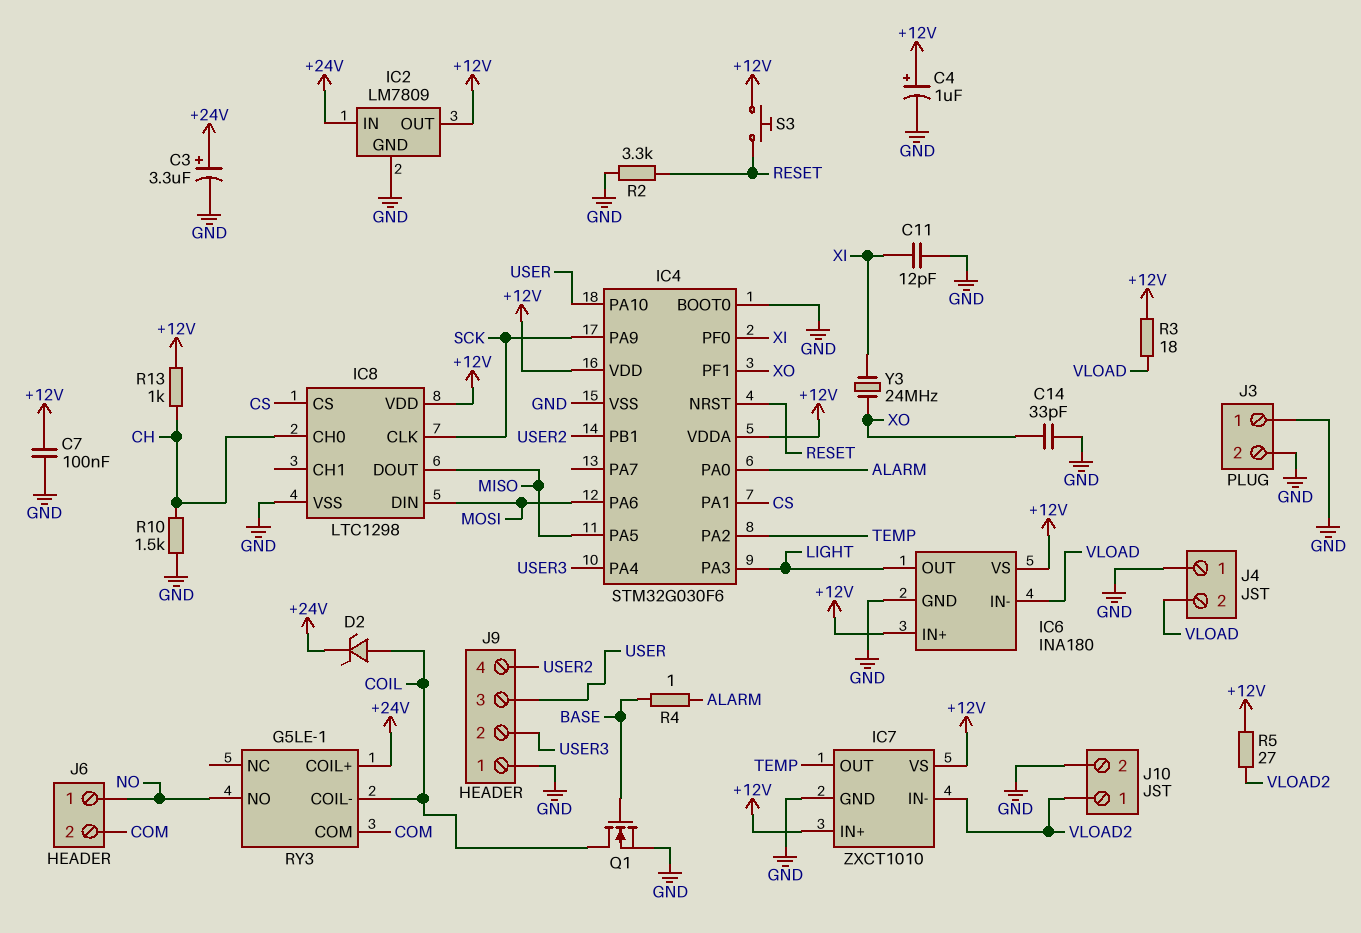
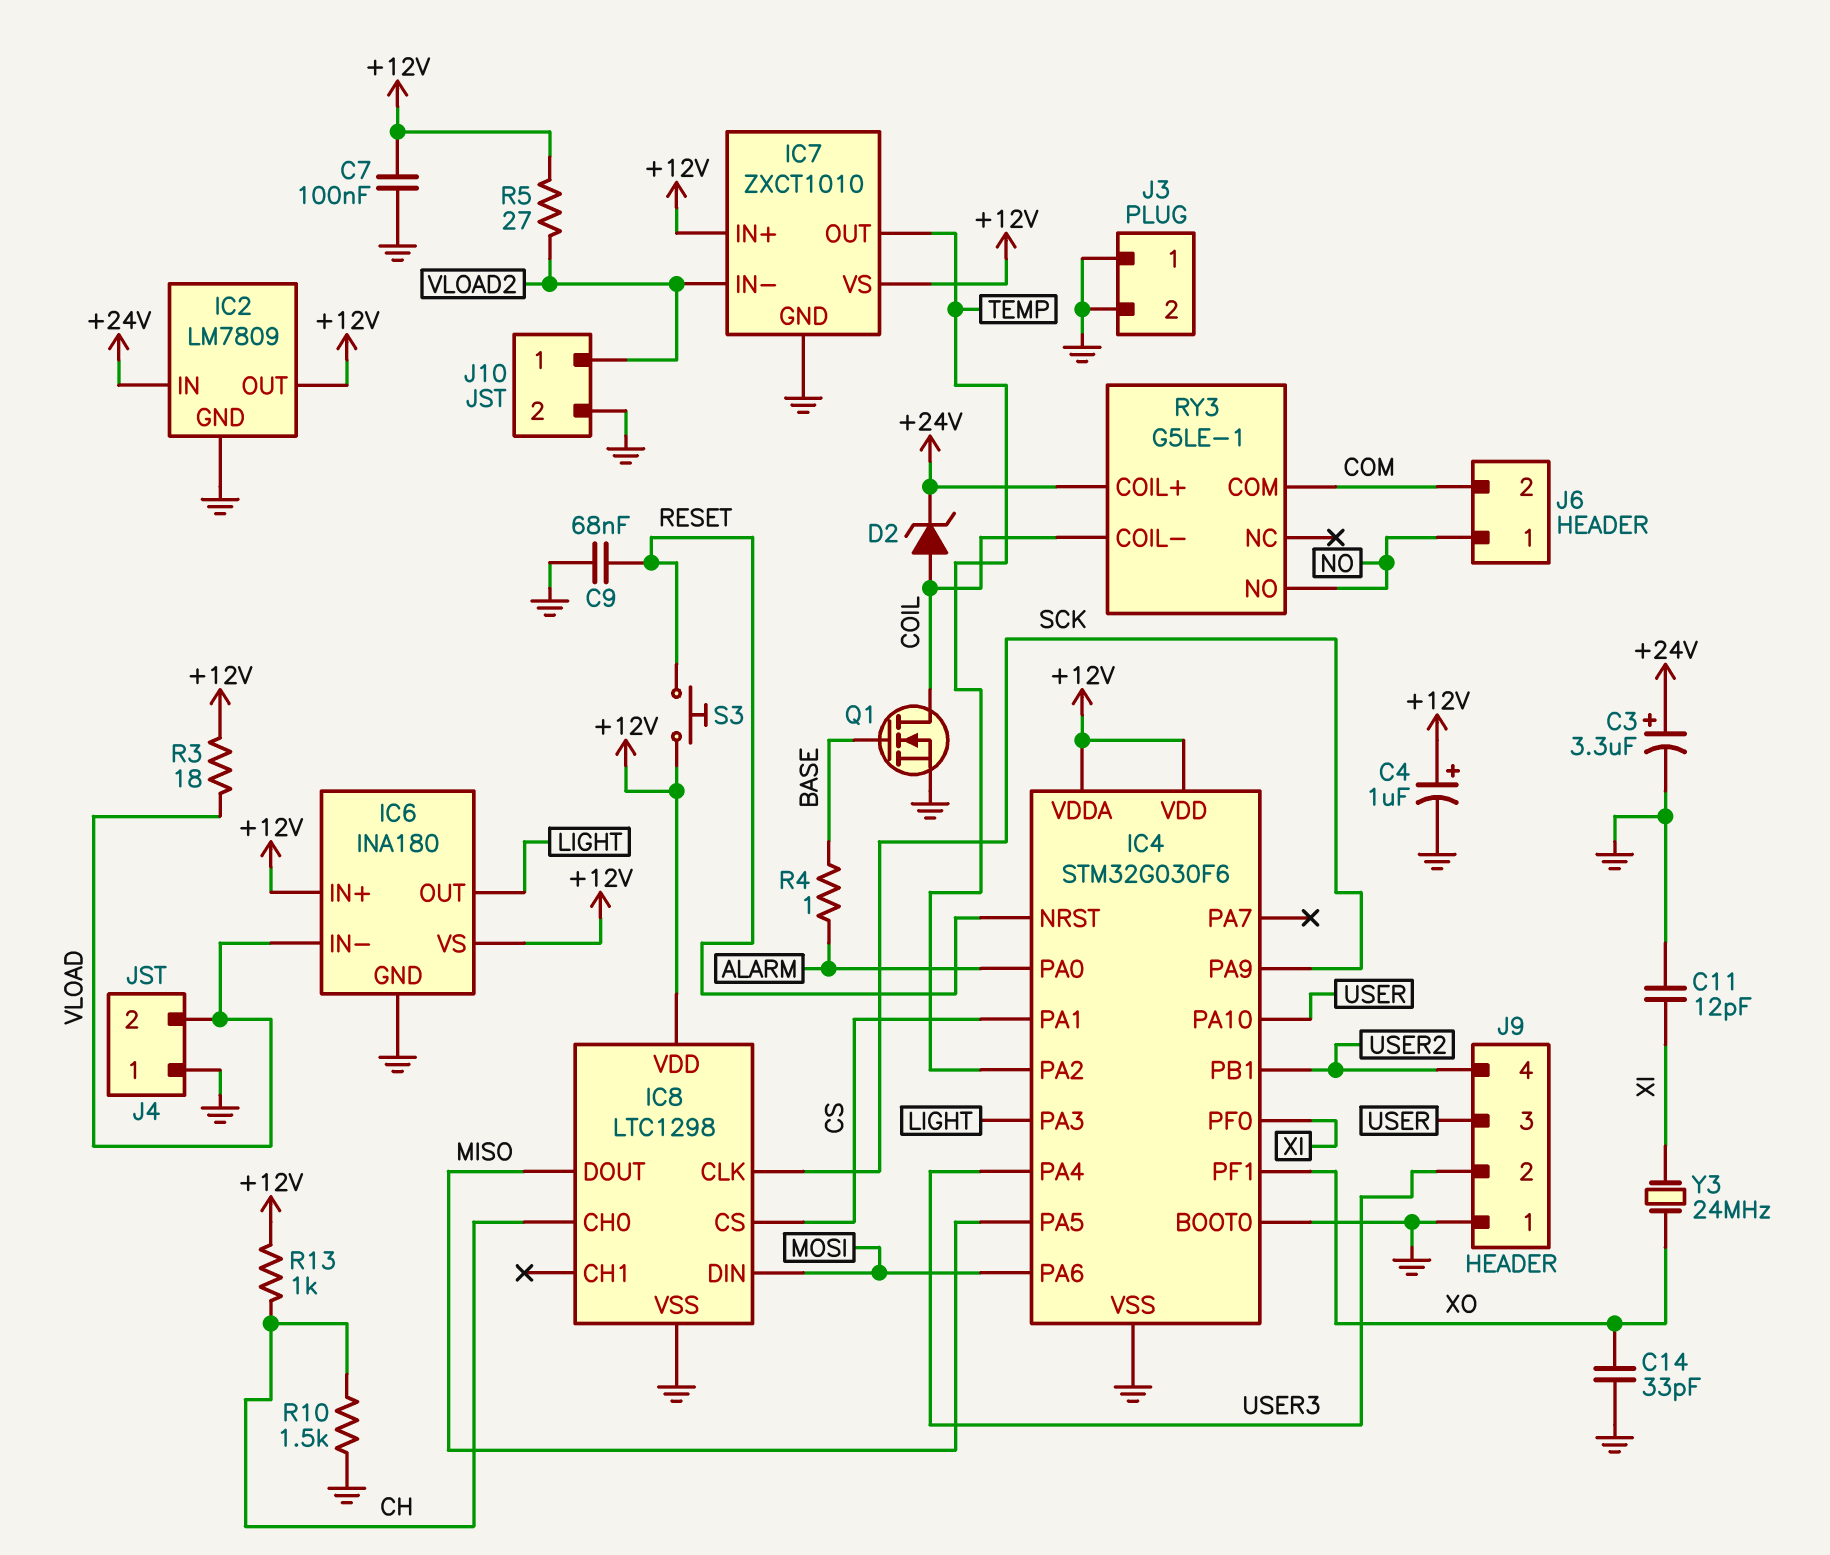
C9: none -> 68nF (GND, RESET)
R2: 3.3k (GND, RESET) -> none

